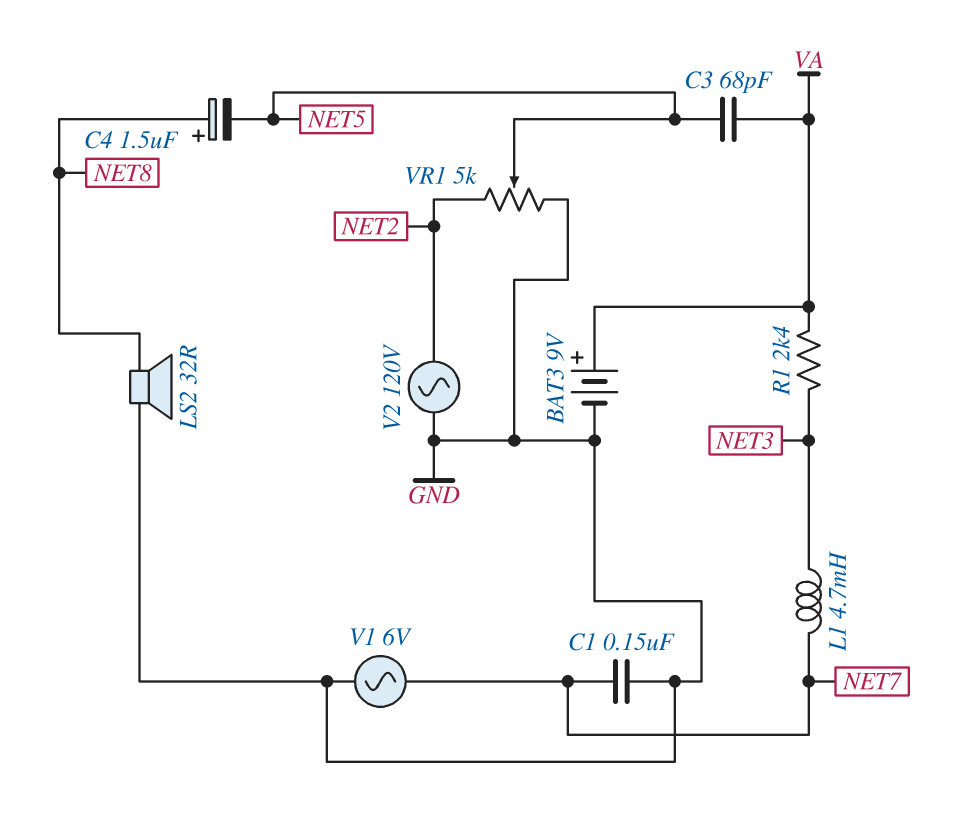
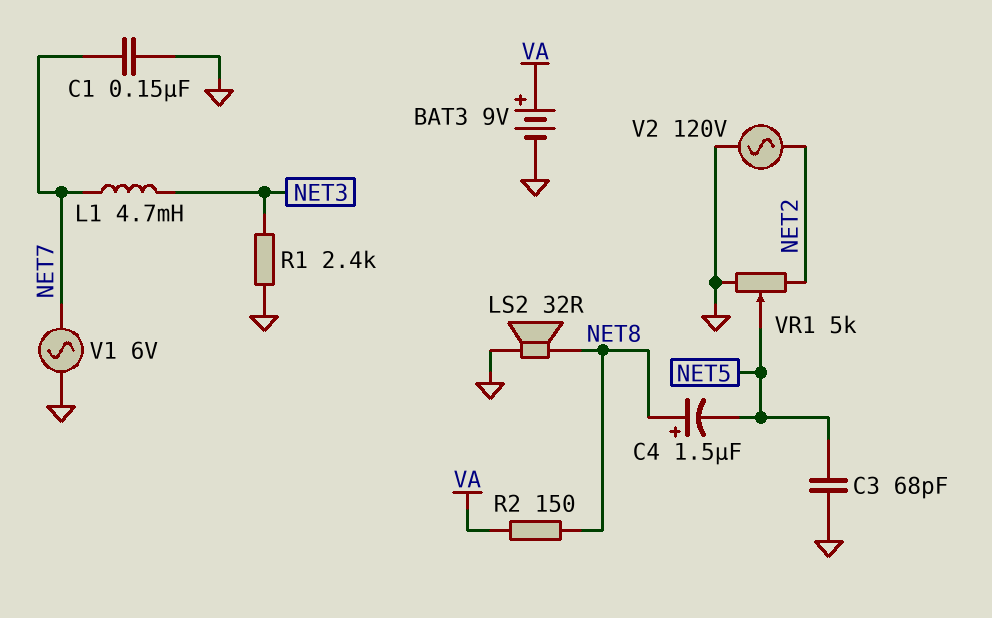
C3: 68pF (NET5, VA) -> 68pF (GND, NET5)
R1: 2.4k (NET3, VA) -> 2.4k (GND, NET3)
R2: none -> 150 (NET8, VA)

